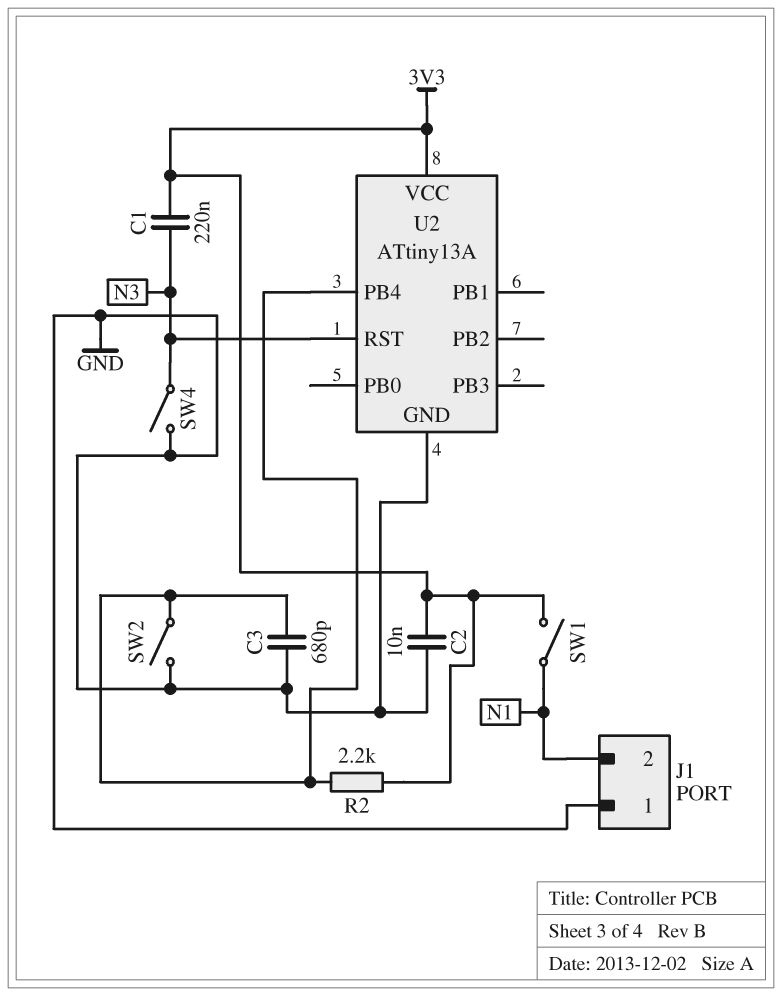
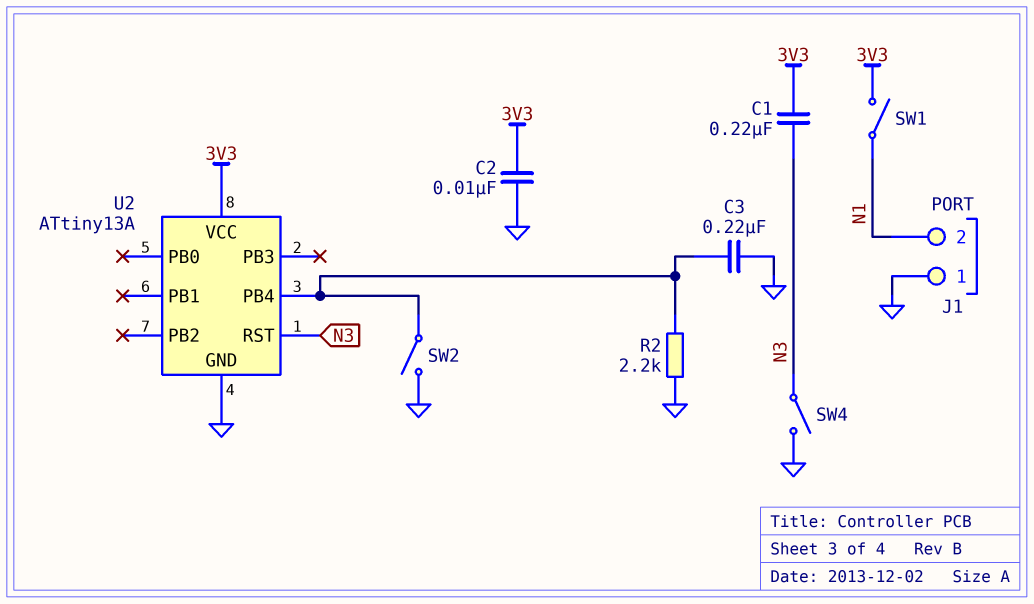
C3: 680pF (GND, U2/PB4) -> 220nF (GND, U2/PB4)
R2: 2.2k (3V3, U2/PB4) -> 2.2k (GND, U2/PB4)

